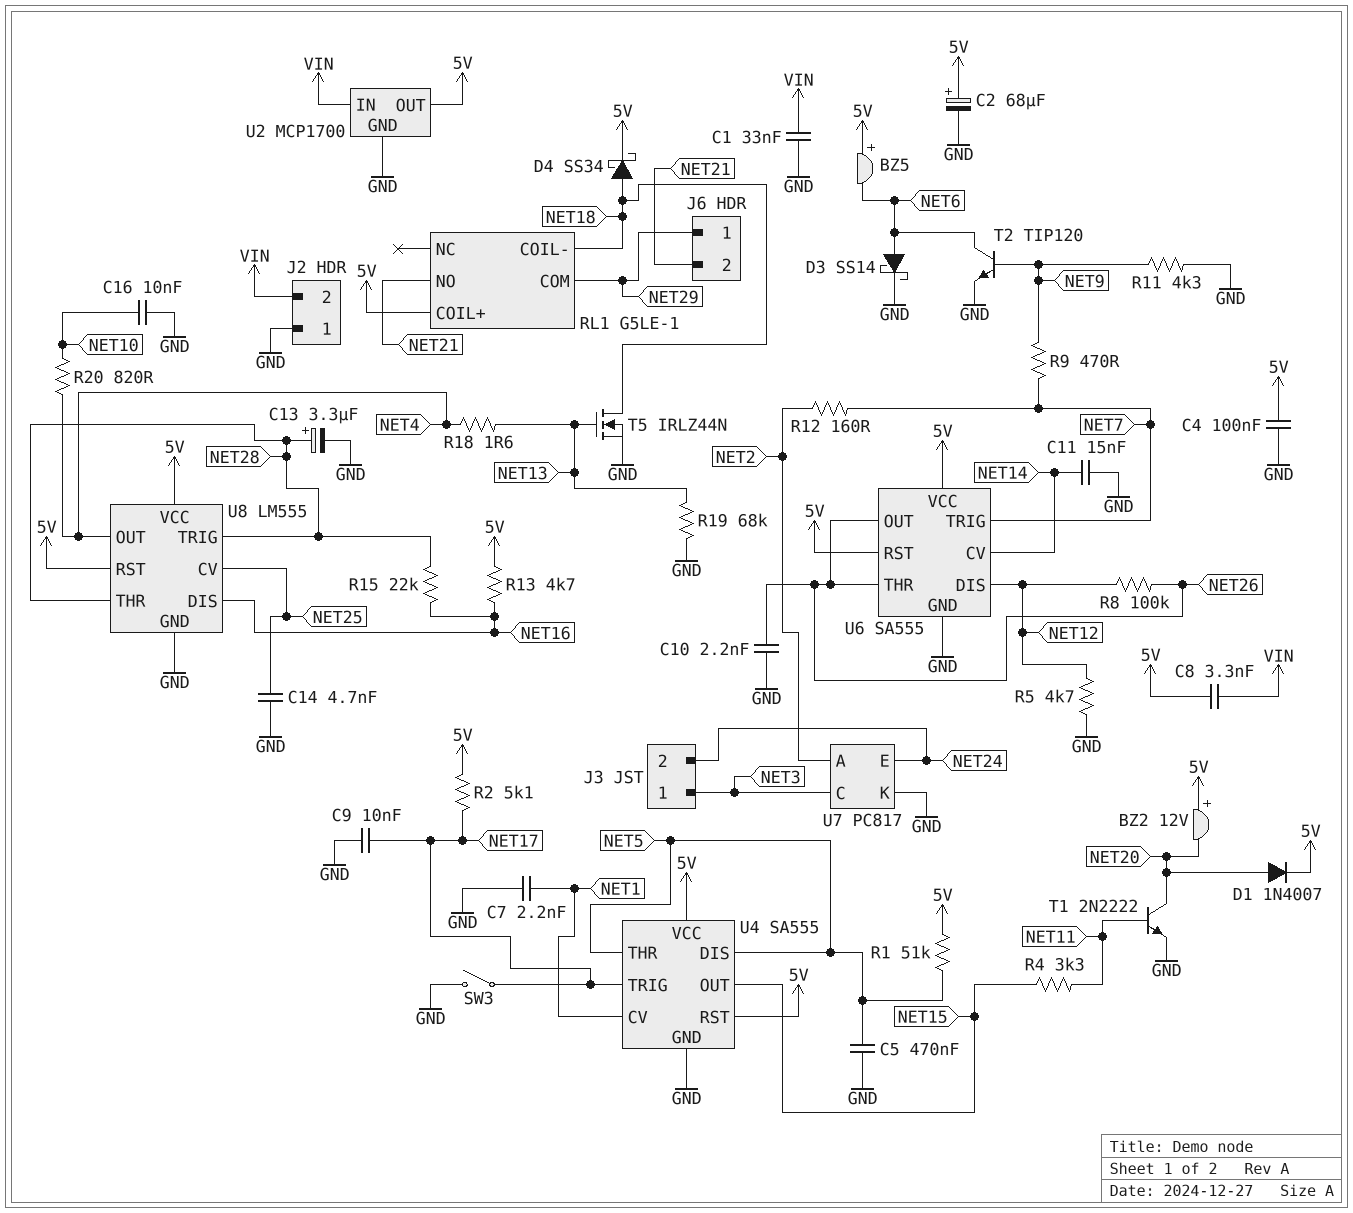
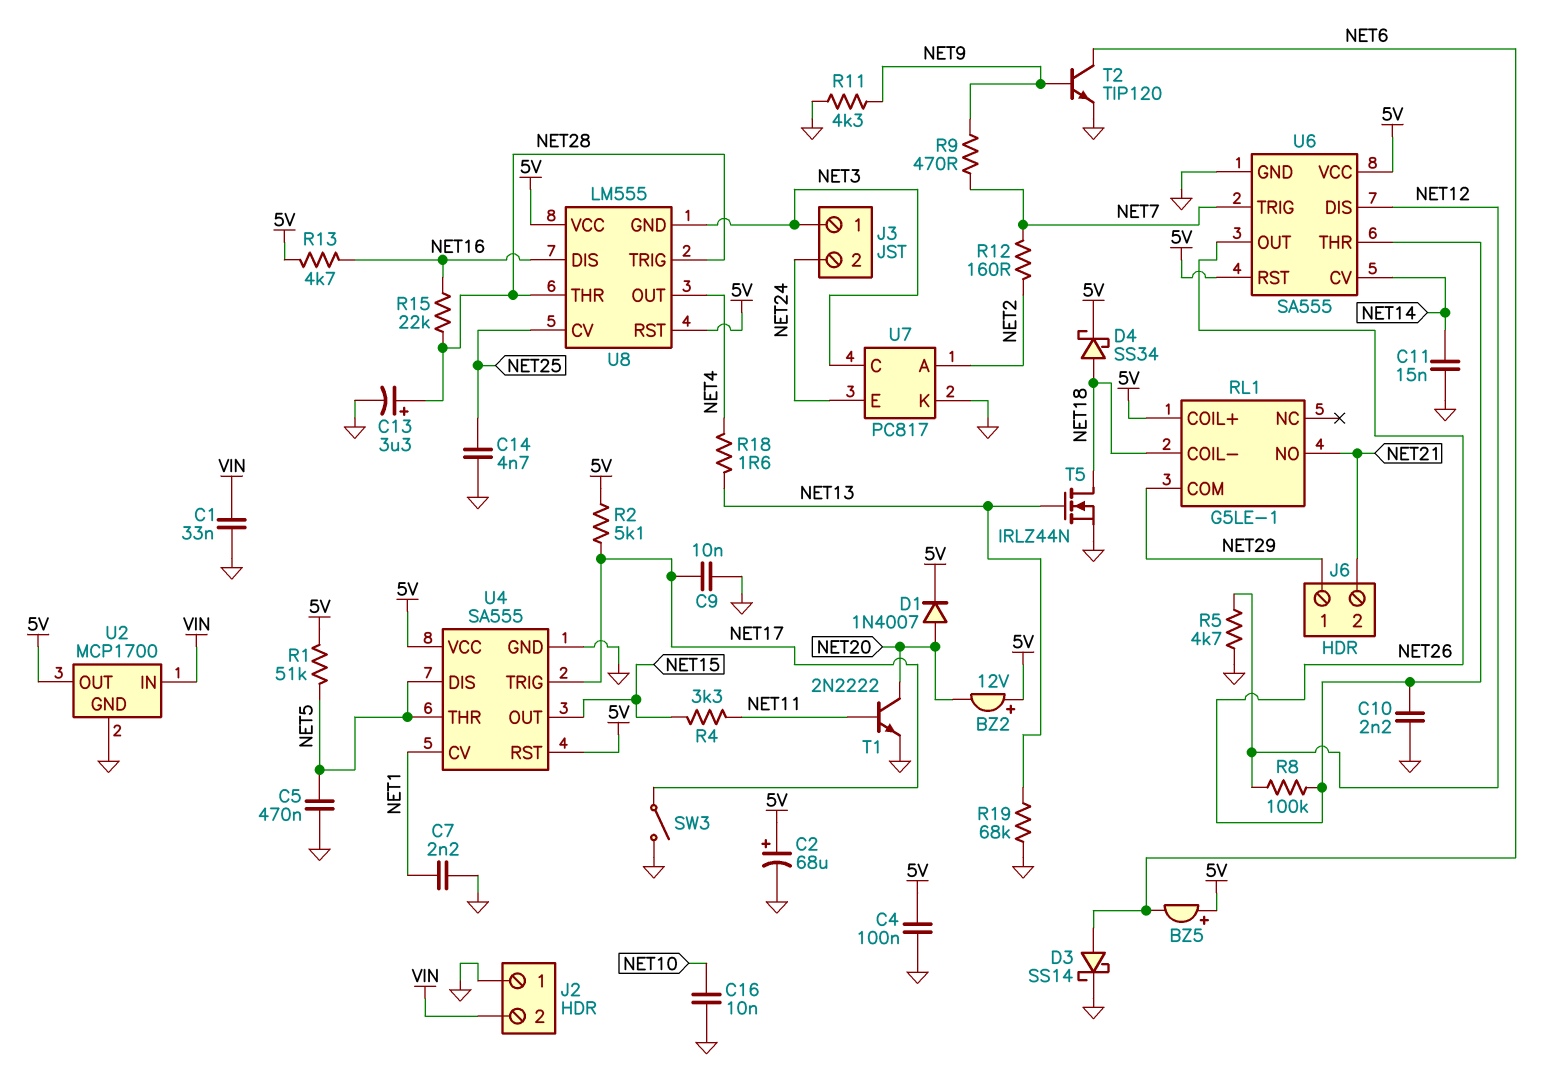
C8: 3.3nF (5V, VIN) -> none
R20: 820 (NET4, NET10) -> none
U8 pin GND: GND -> NET3

